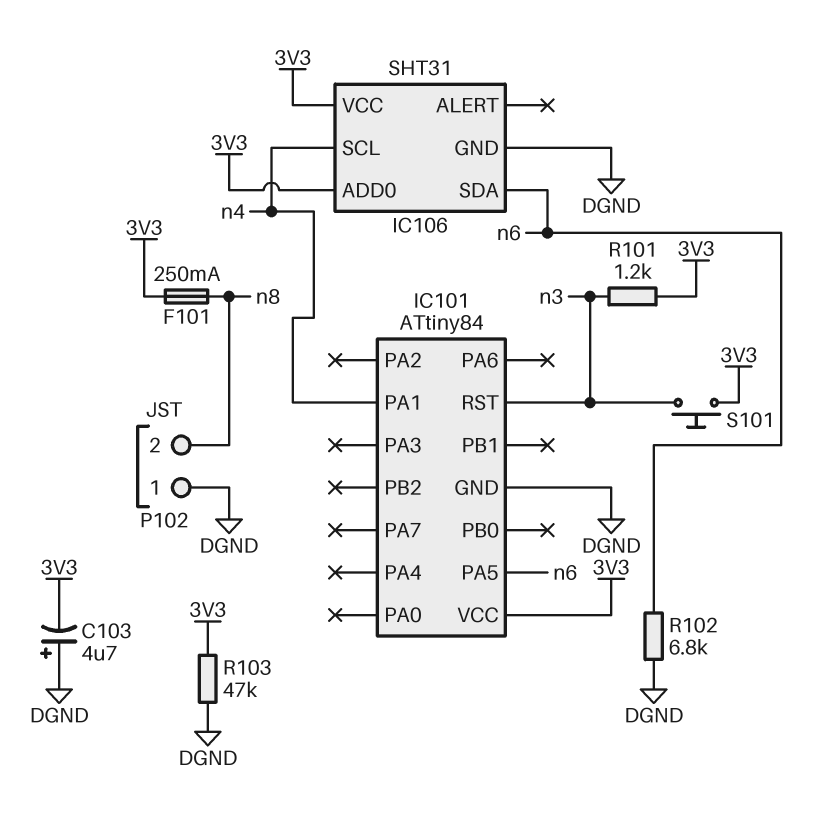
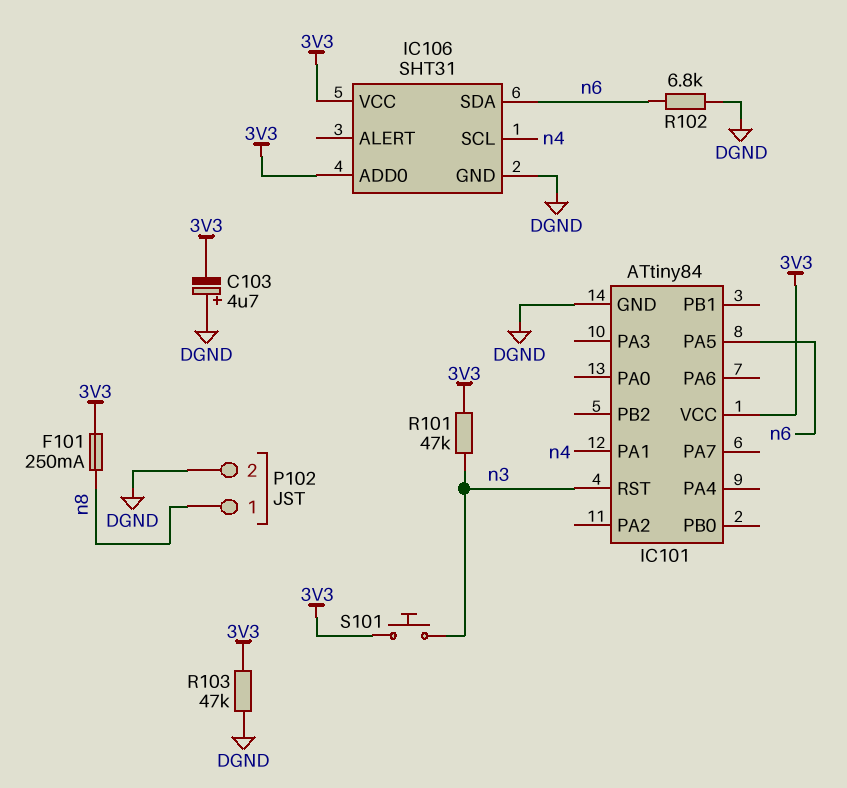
P102 pin 1: DGND -> n8
P102 pin 2: n8 -> DGND
R101: 1.2k (3V3, n3) -> 47k (3V3, n3)

